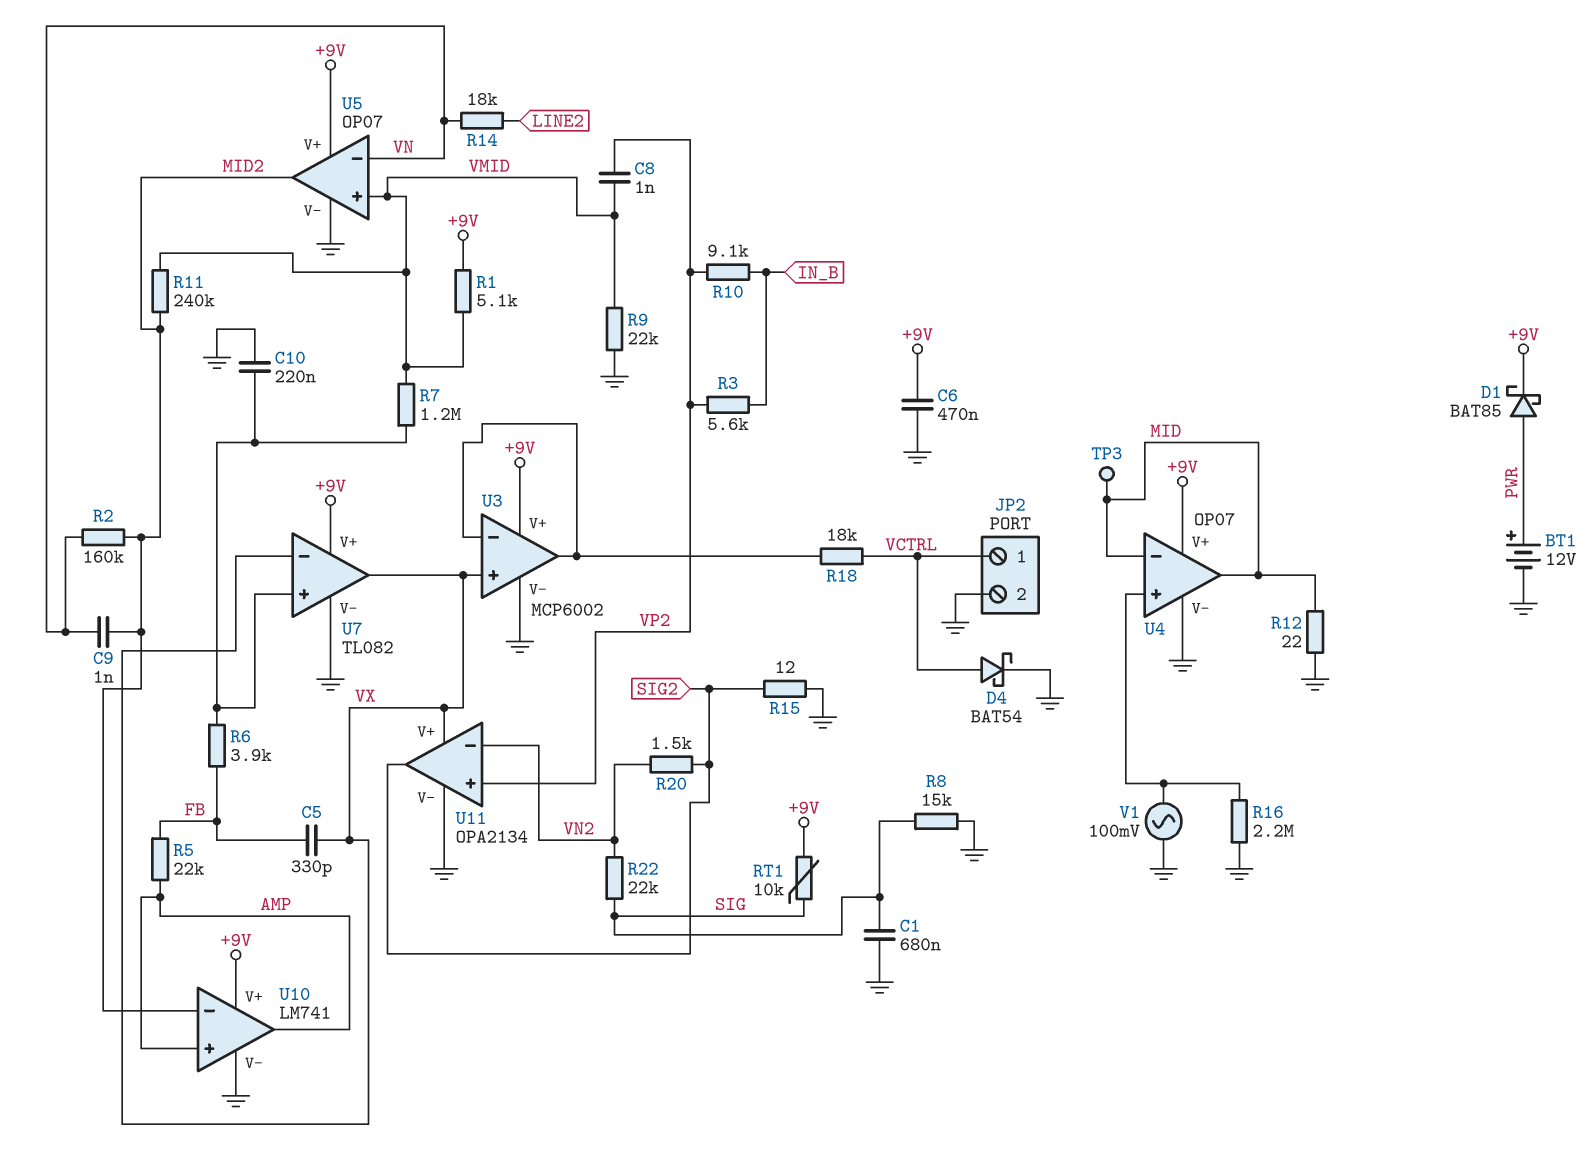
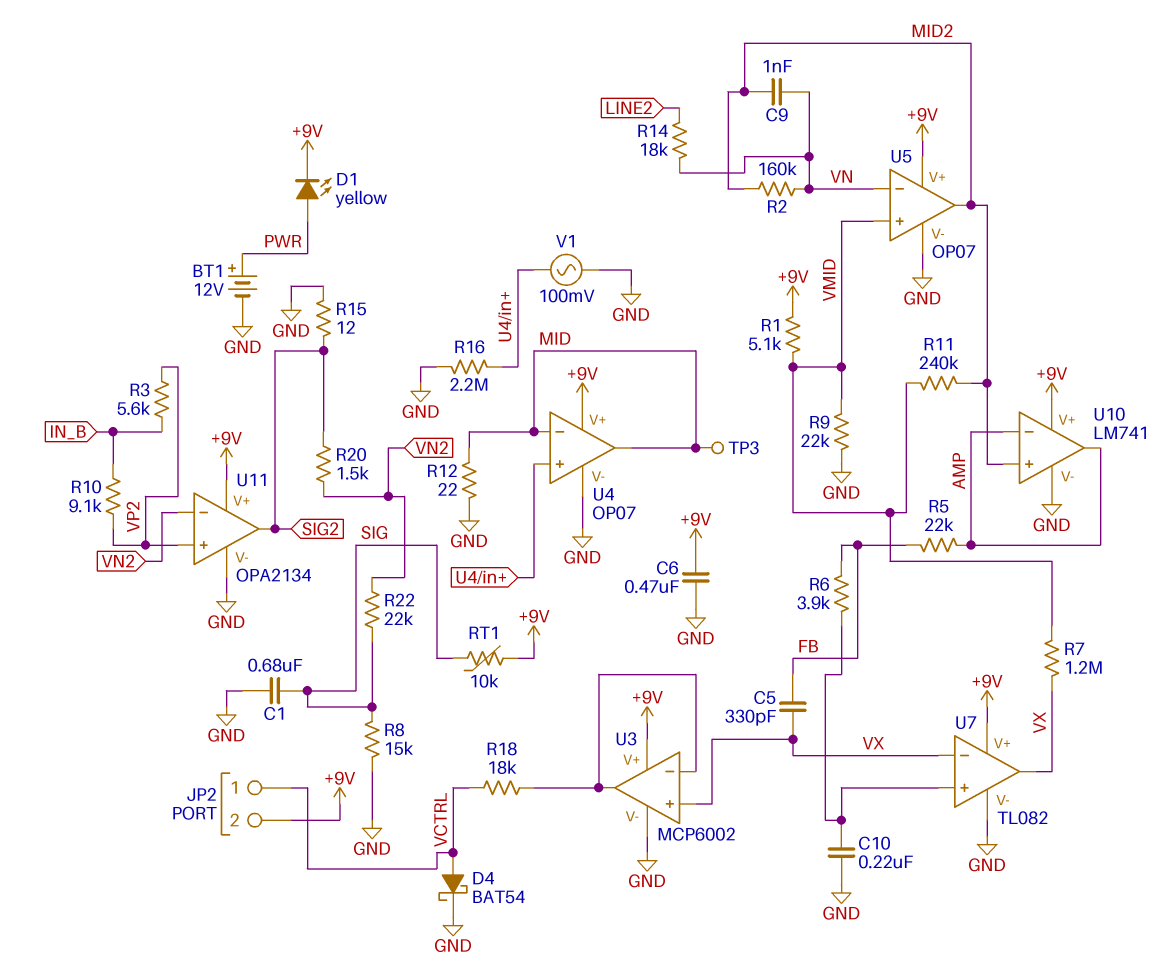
C8: 1nF (VMID, VP2) -> none
D1: schottky BAT85 (A PWR, K +9V) -> LED yellow (A PWR, K +9V)
JP2 pin 2: GND -> +9V
R7: 1.2M (U7/in+, VMID) -> 1.2M (VMID, VX)
U10 pin in+: AMP -> MID2
U10 pin in-: MID2 -> AMP
U11 pin V+: VX -> +9V

